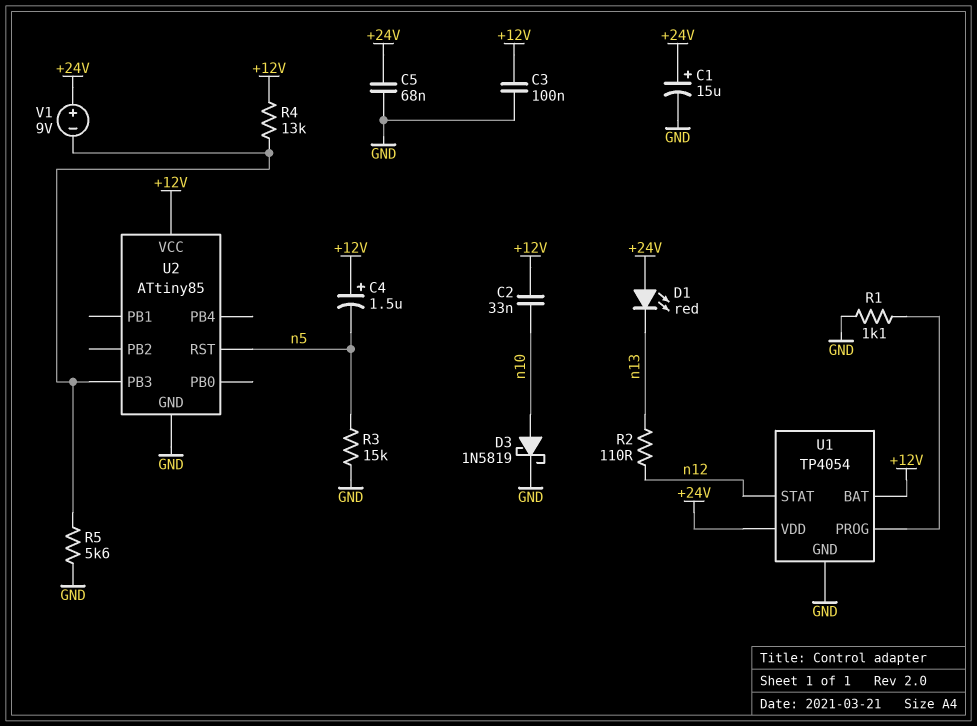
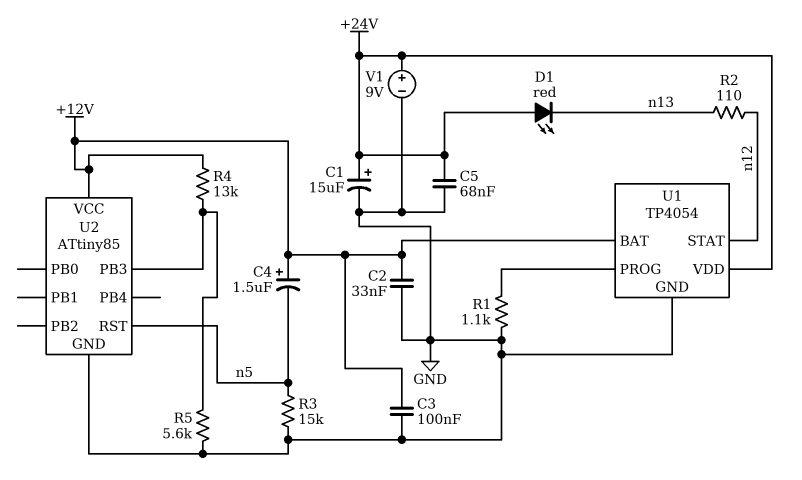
C2: 33nF (+12V, n10) -> 33nF (+12V, GND)
D3: schottky 1N5819 (A n10, K GND) -> none
V1: 9V (plus +24V, minus U2/PB3) -> 9V (plus +24V, minus GND)

